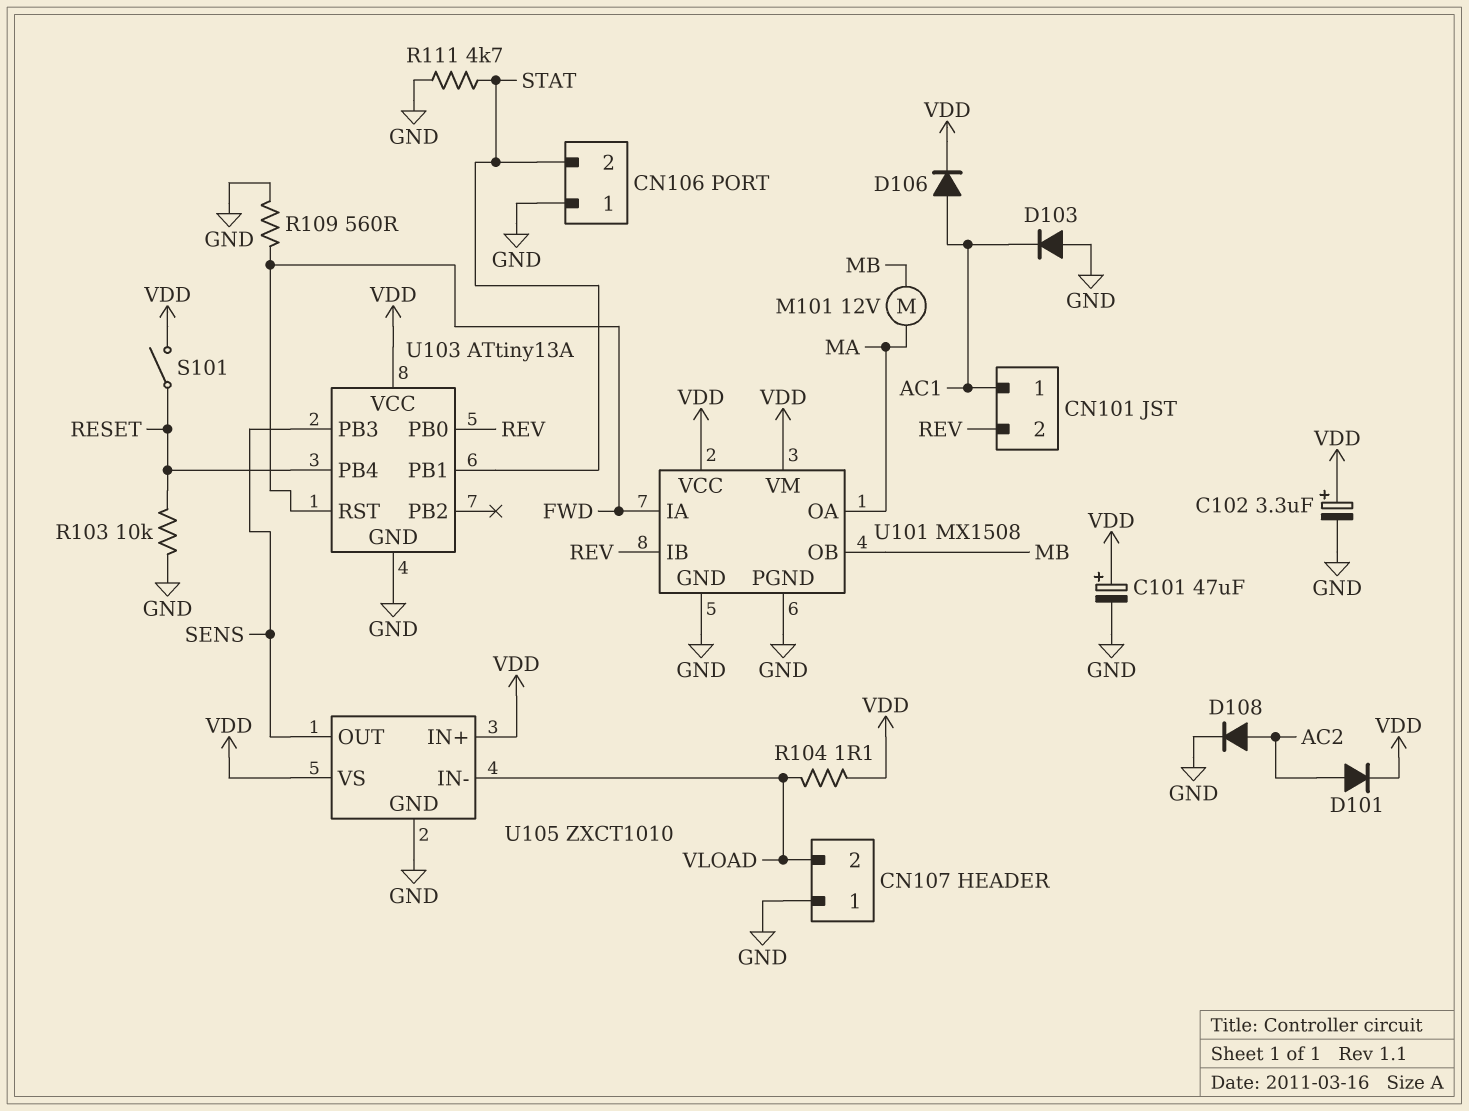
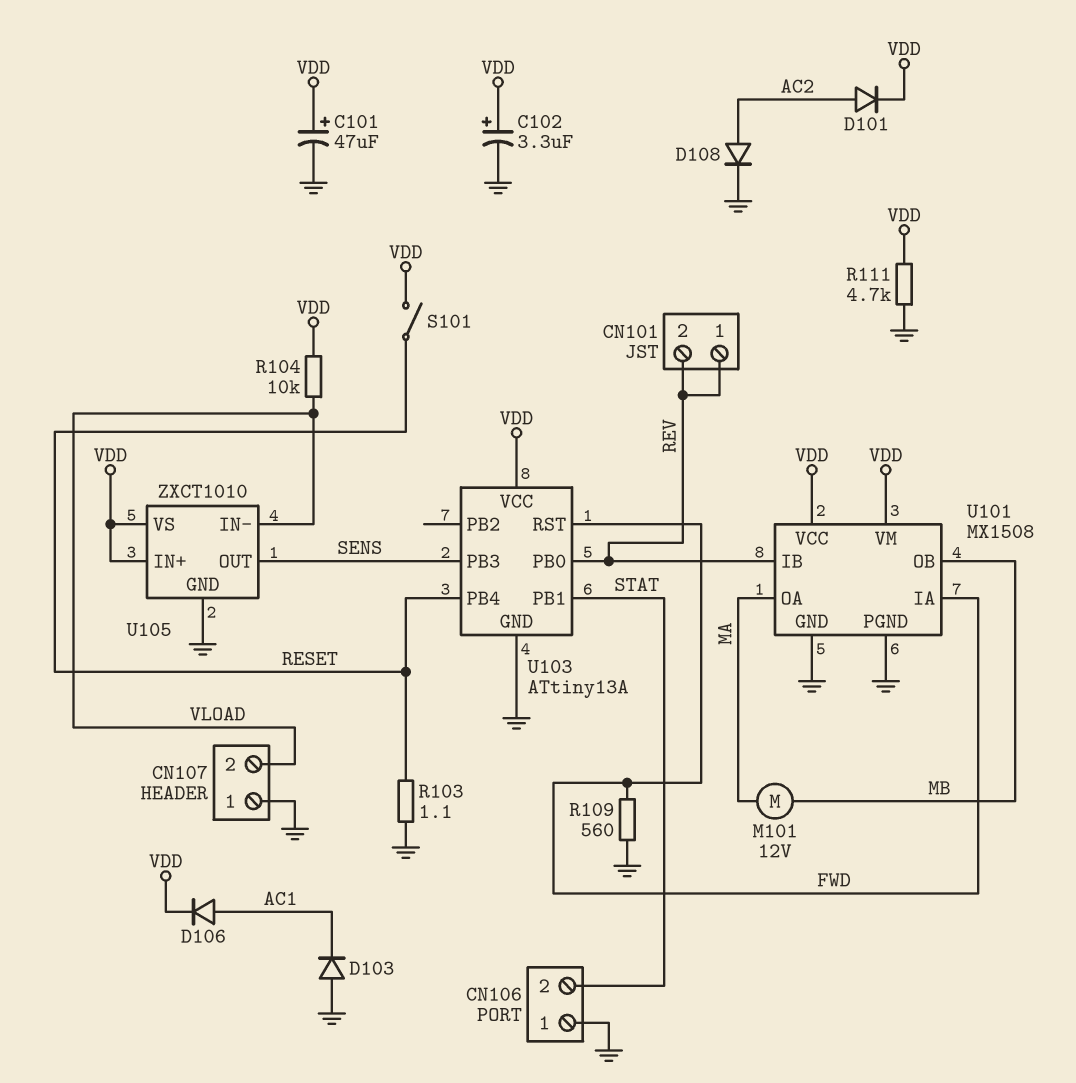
CN101 pin 1: AC1 -> REV
R103: 10k (GND, RESET) -> 1.1 (GND, RESET)
R104: 1.1 (VDD, VLOAD) -> 10k (VDD, VLOAD)
R111: 4.7k (GND, STAT) -> 4.7k (GND, VDD)

